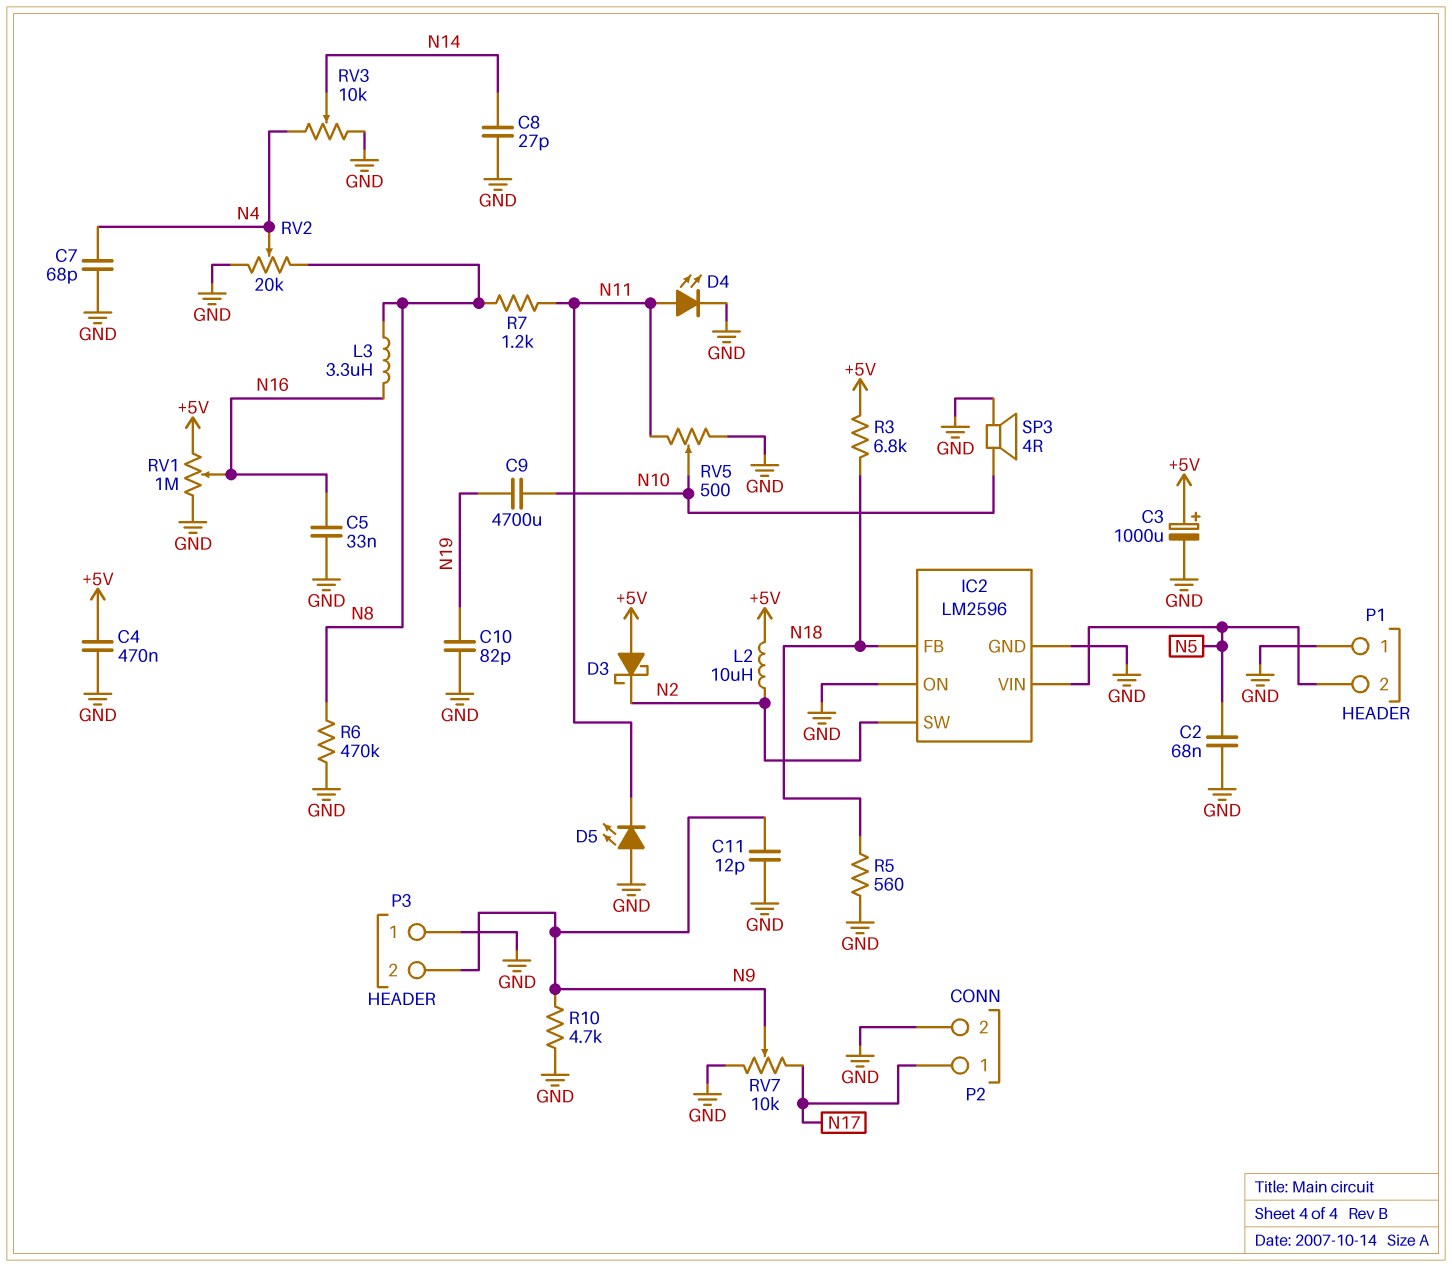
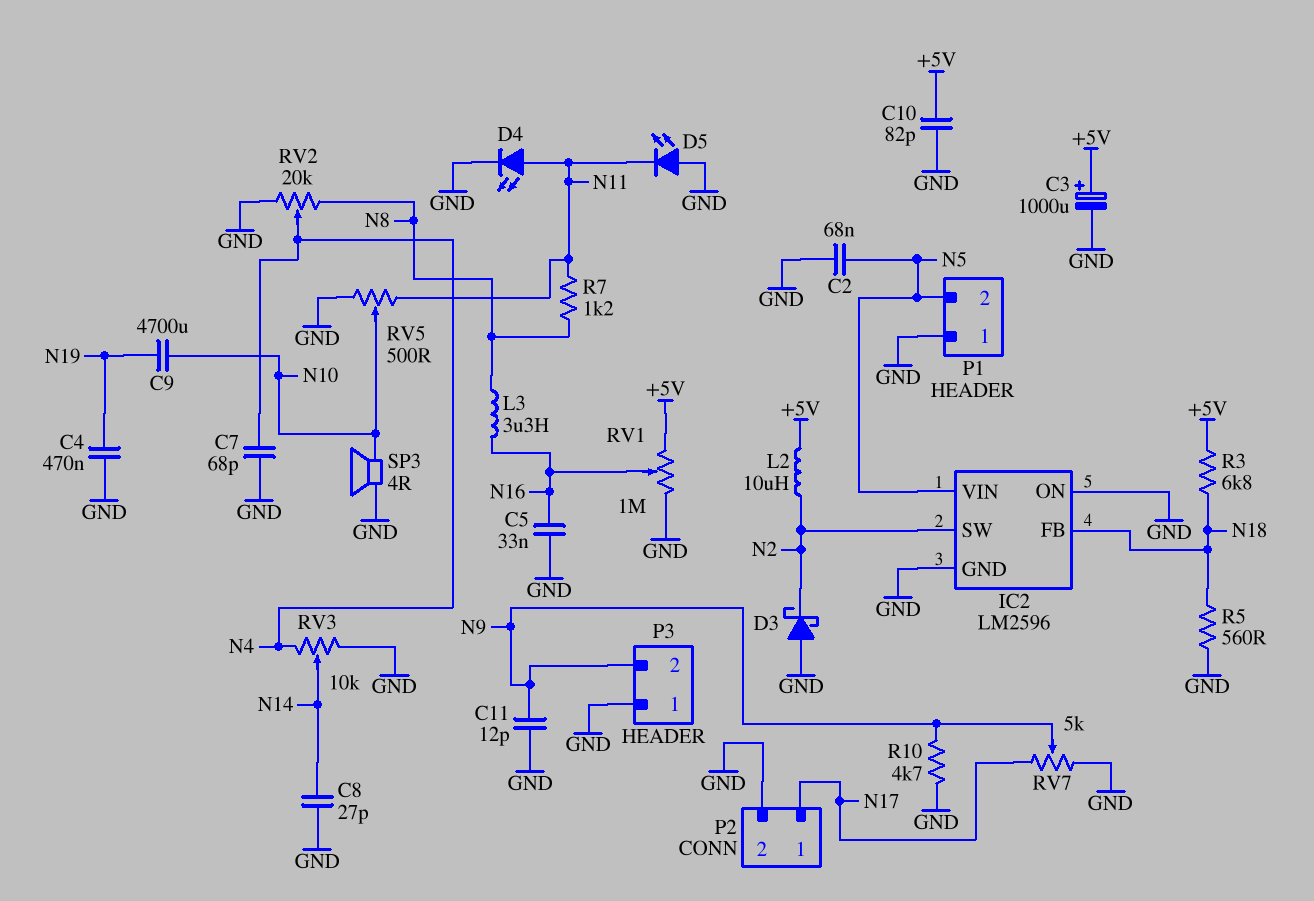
C4: 470nF (+5V, GND) -> 470nF (GND, N19)
C10: 82pF (GND, N19) -> 82pF (+5V, GND)
D3: schottky (A +5V, K N2) -> schottky (A GND, K N2)
R6: 470k (GND, N8) -> none
RV7: 10k (GND, N17, wiper N9) -> 5k (GND, N17, wiper N9)

